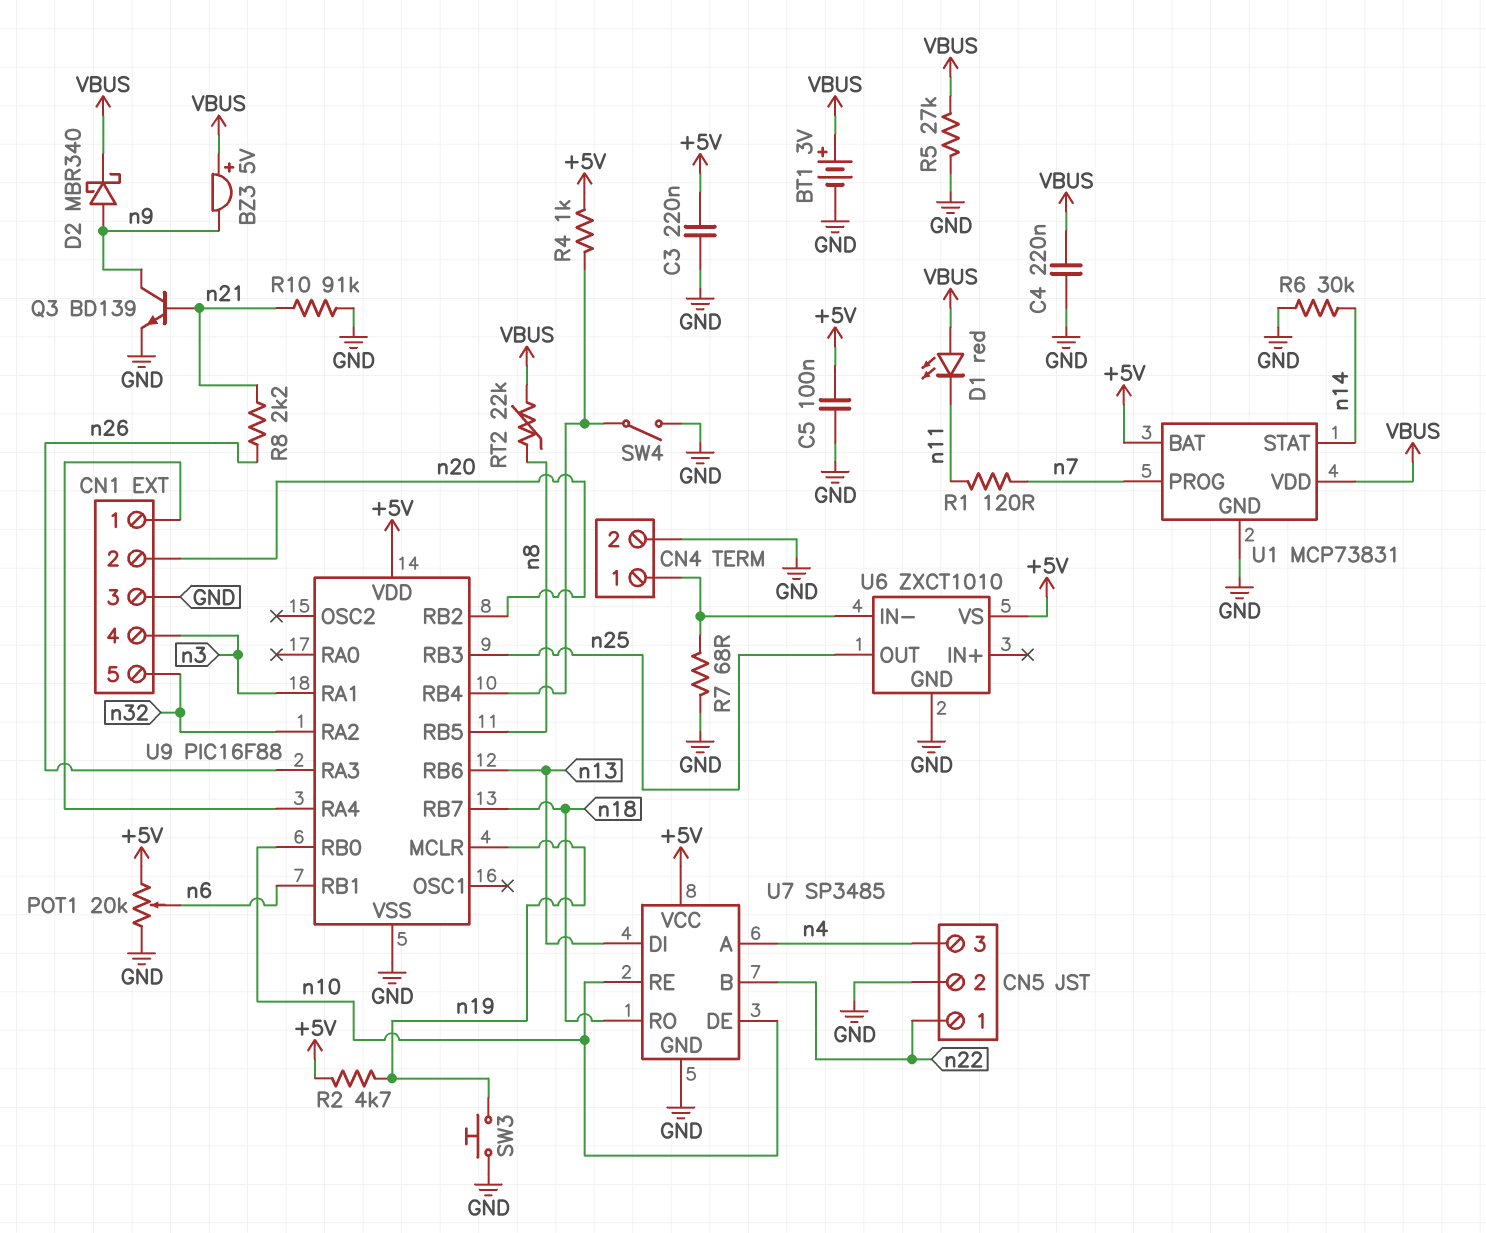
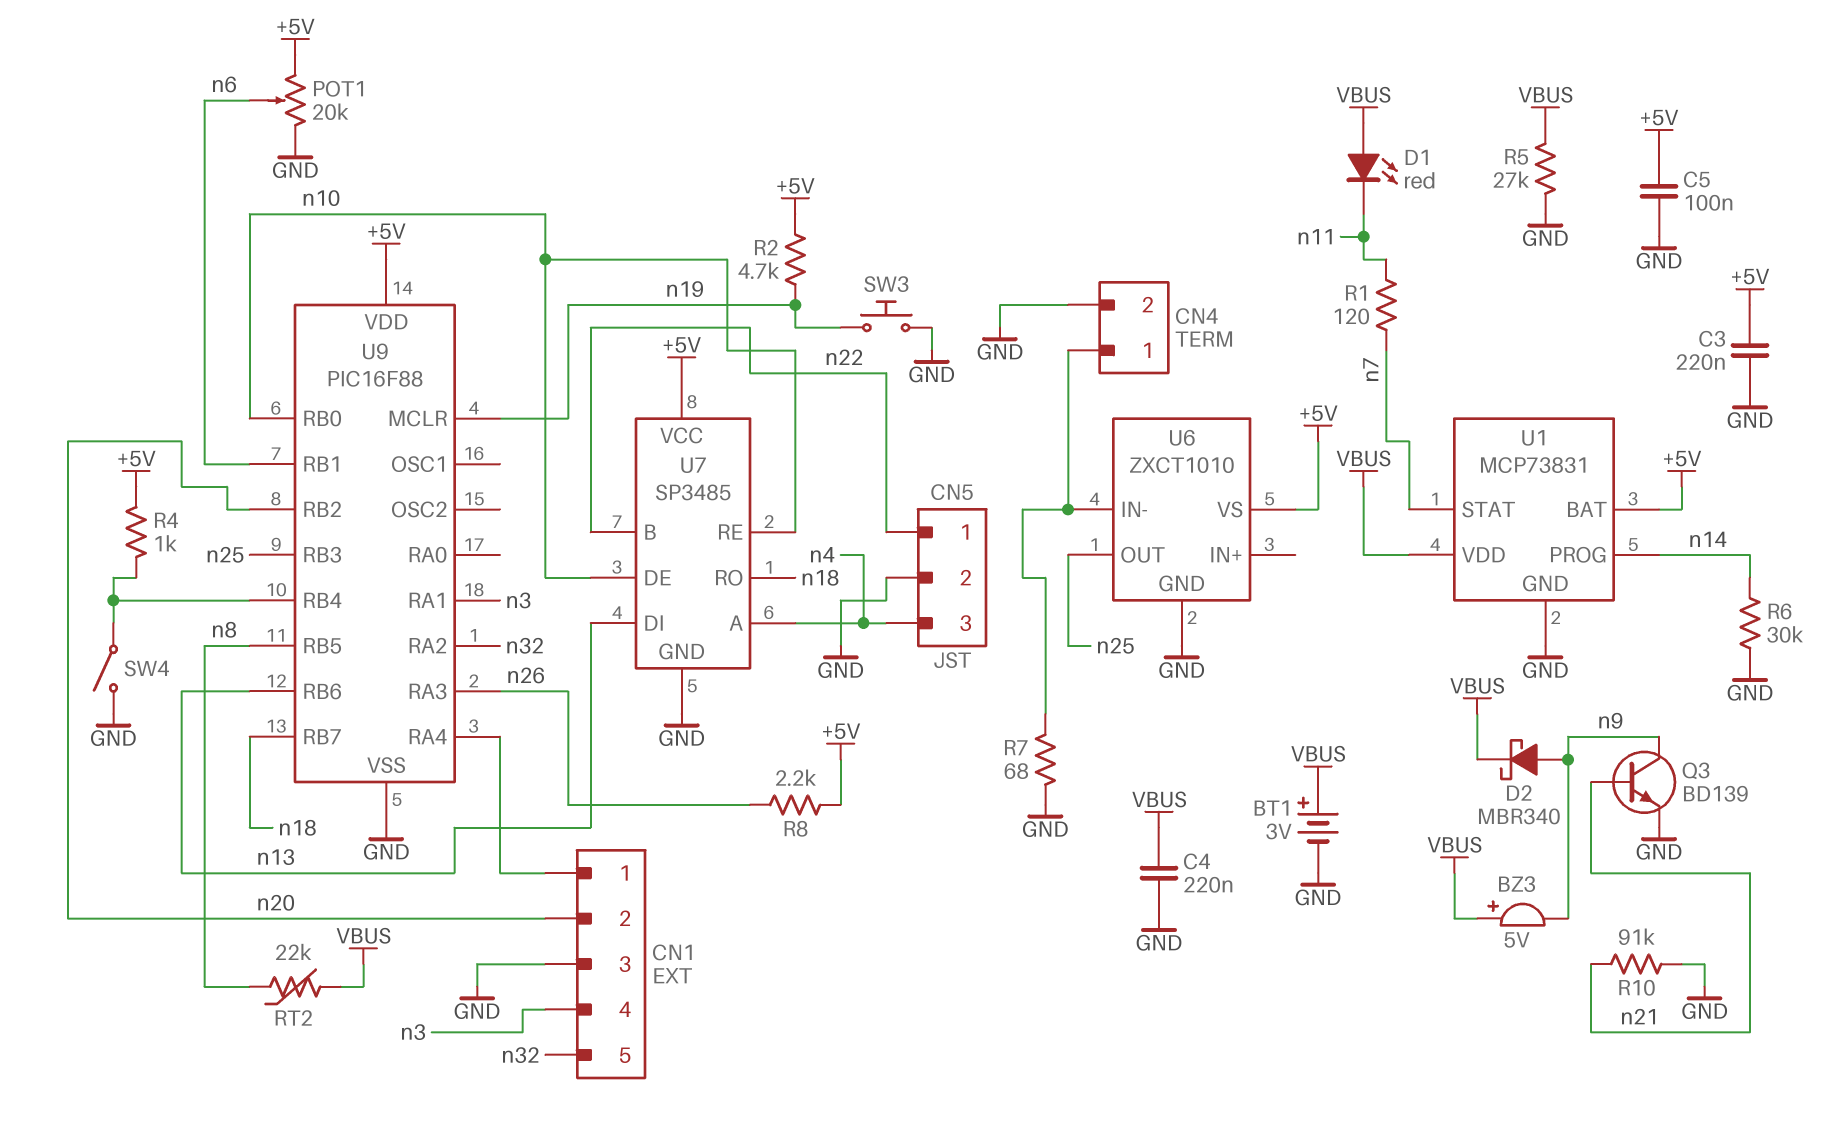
R8: 2.2k (n21, n26) -> 2.2k (+5V, n26)
U1 pin PROG: n7 -> n14
U1 pin STAT: n14 -> n7

